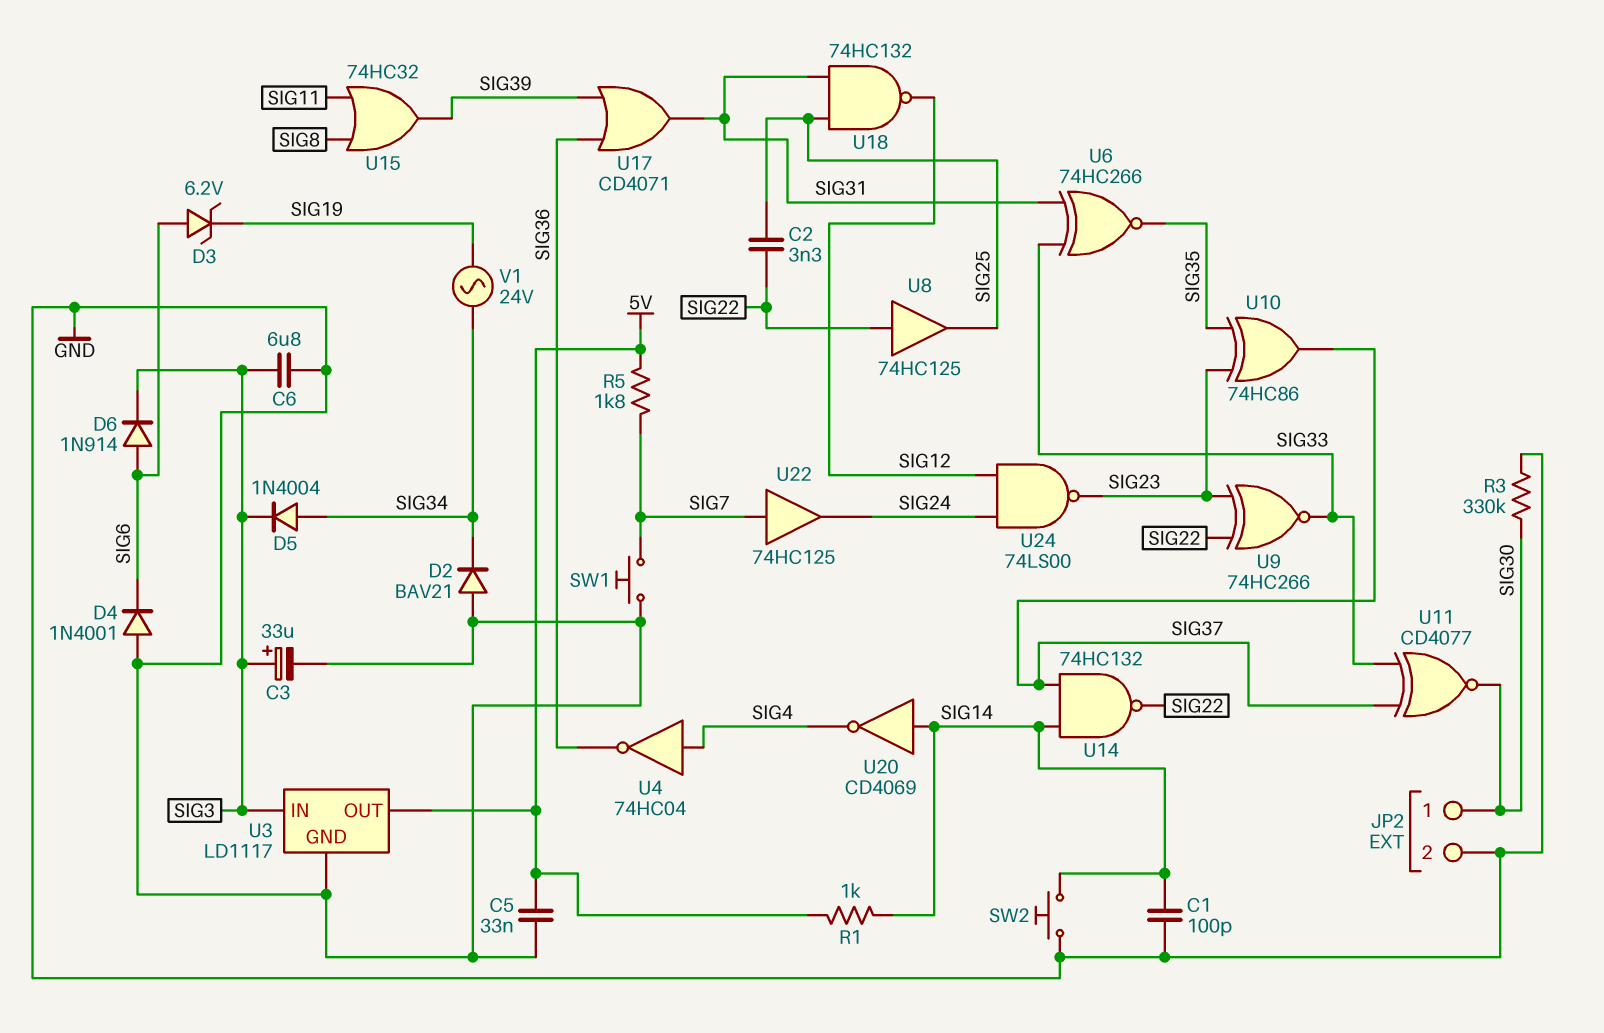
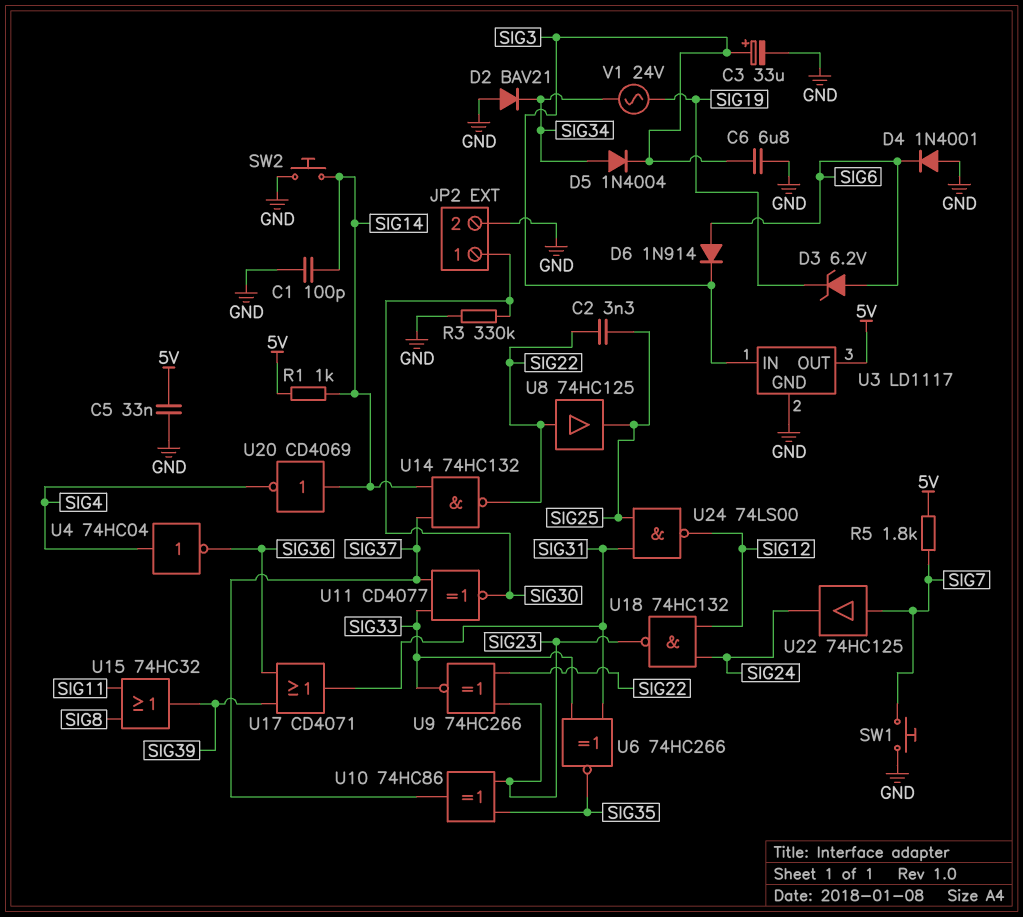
U18: NAND 74HC132 (in SIG25, in SIG31, out SIG12) -> NAND 74HC132 (in SIG12, in SIG24, out SIG23)
U24: NAND 74LS00 (in SIG12, in SIG24, out SIG23) -> NAND 74LS00 (in SIG25, in SIG31, out SIG12)

